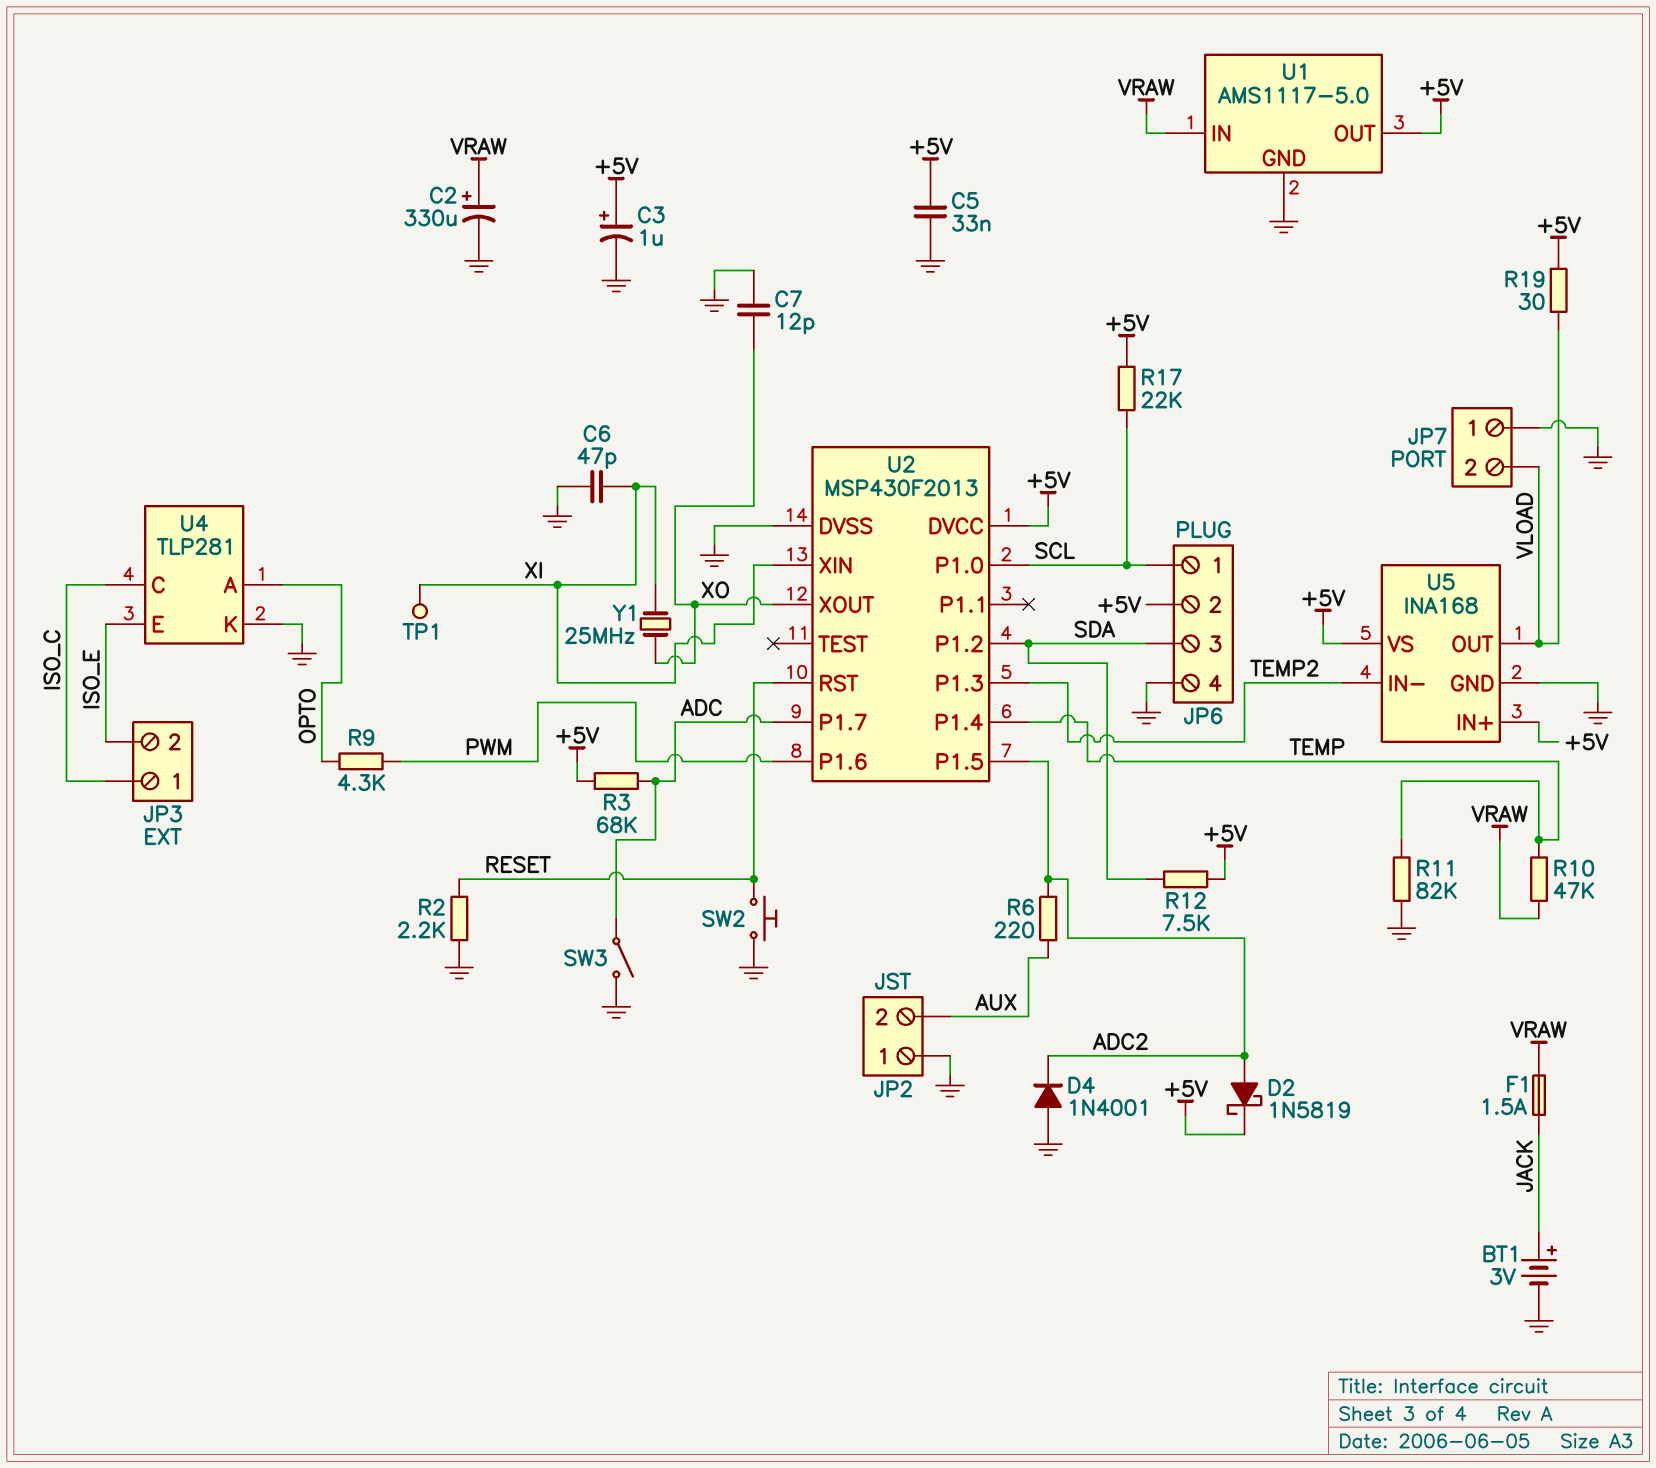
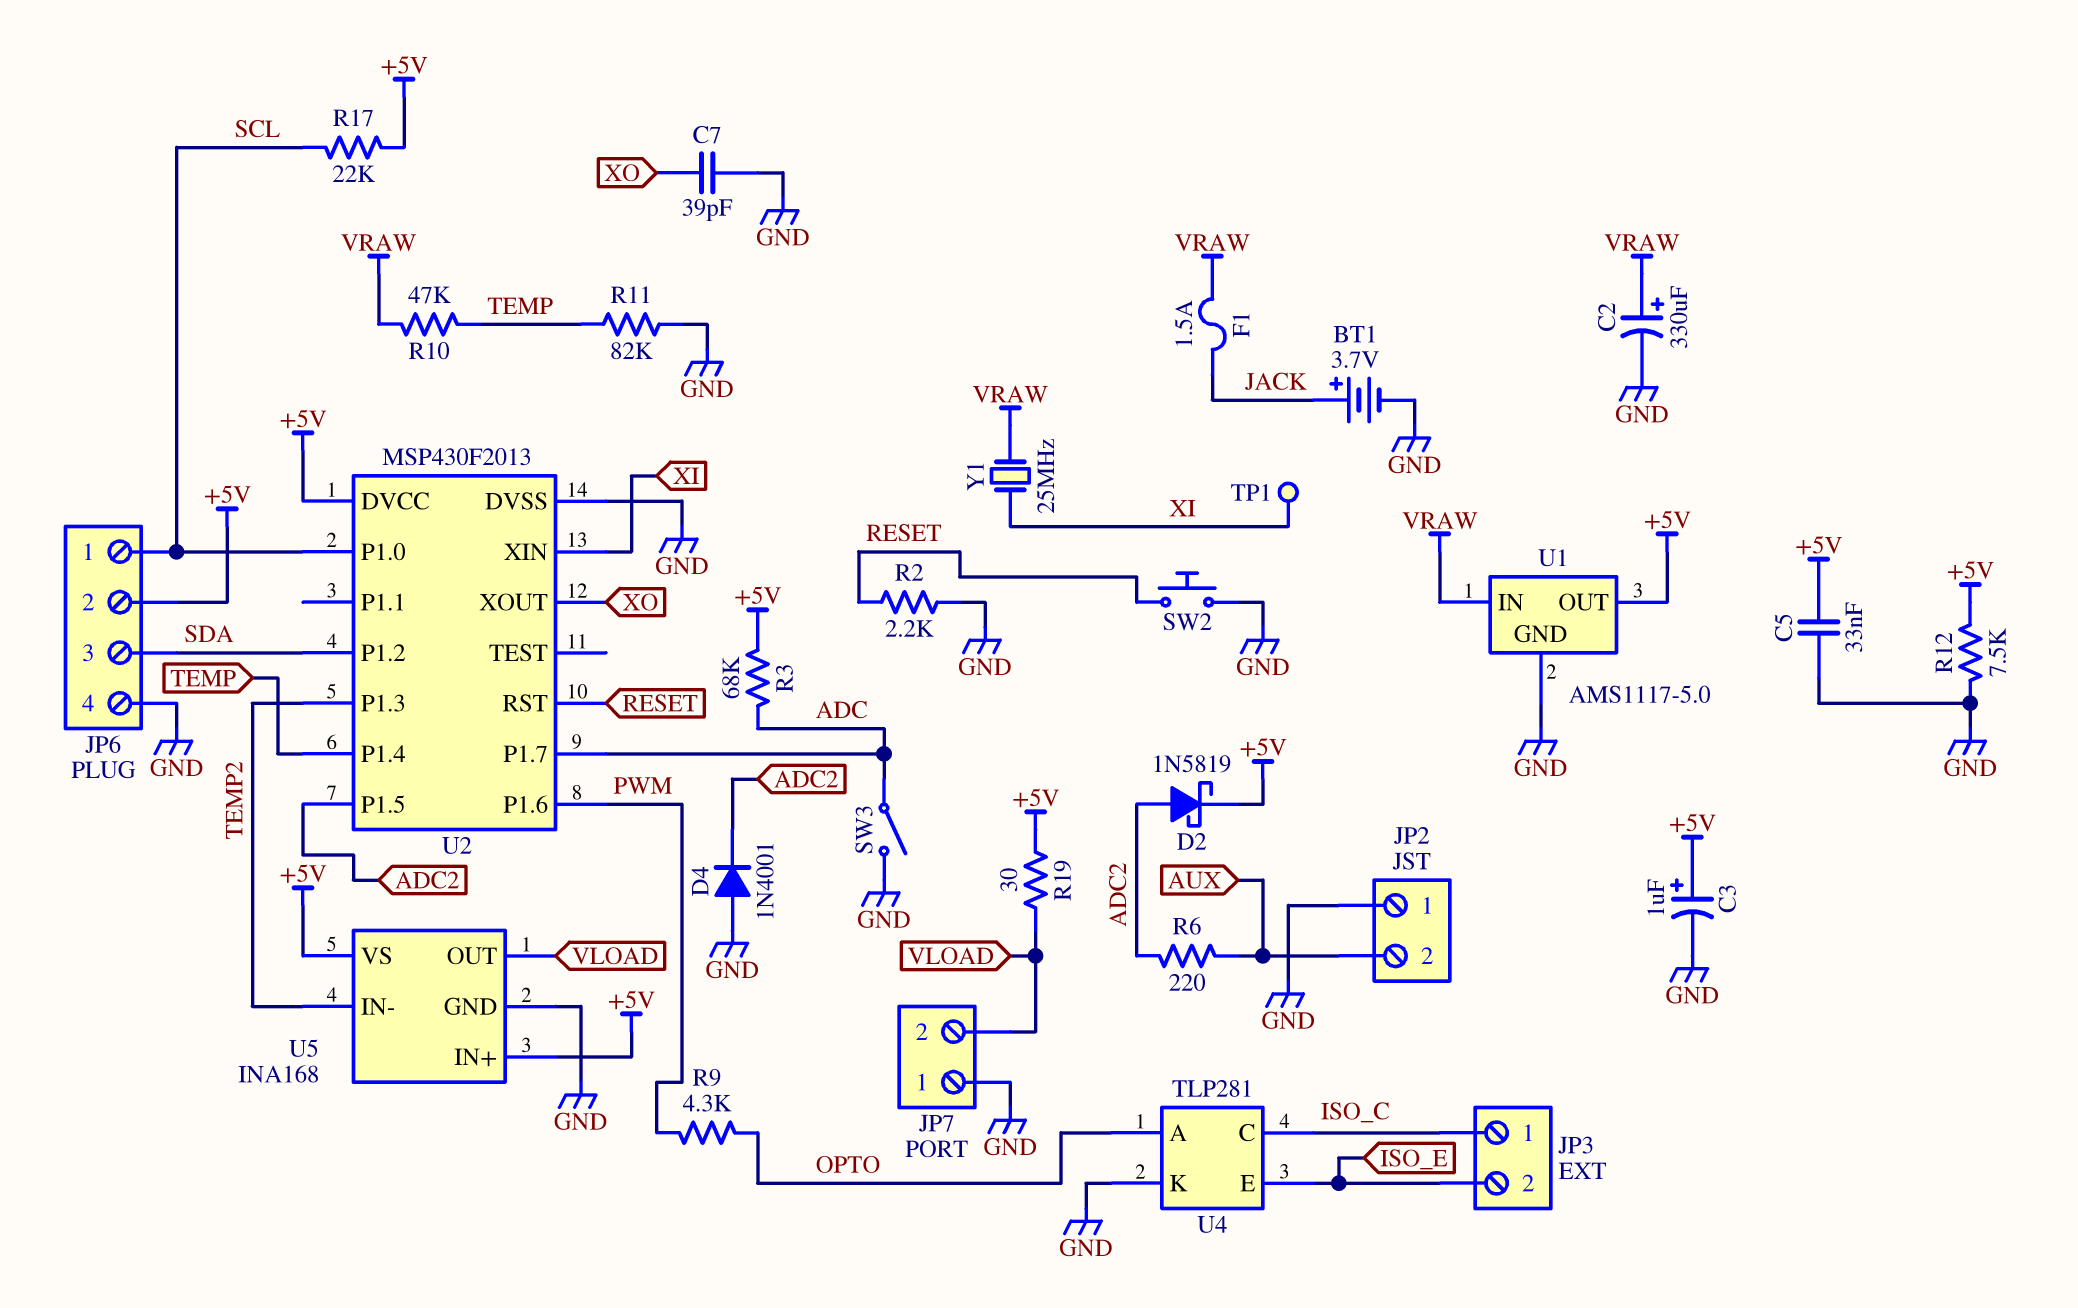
BT1: 3V (plus JACK, minus GND) -> 3.7V (plus JACK, minus GND)
C6: 47pF (GND, XI) -> none
C7: 12pF (GND, XO) -> 39pF (GND, XO)
R12: 7.5k (+5V, SDA) -> 7.5k (+5V, GND)
Y1: 25MHz (XI, XO) -> 25MHz (VRAW, XI)

